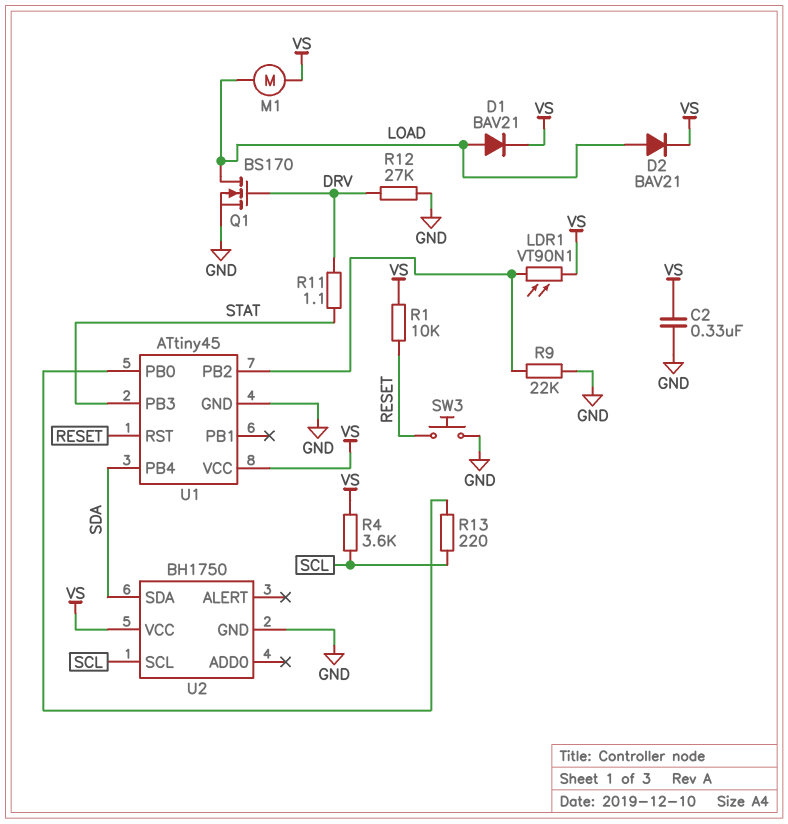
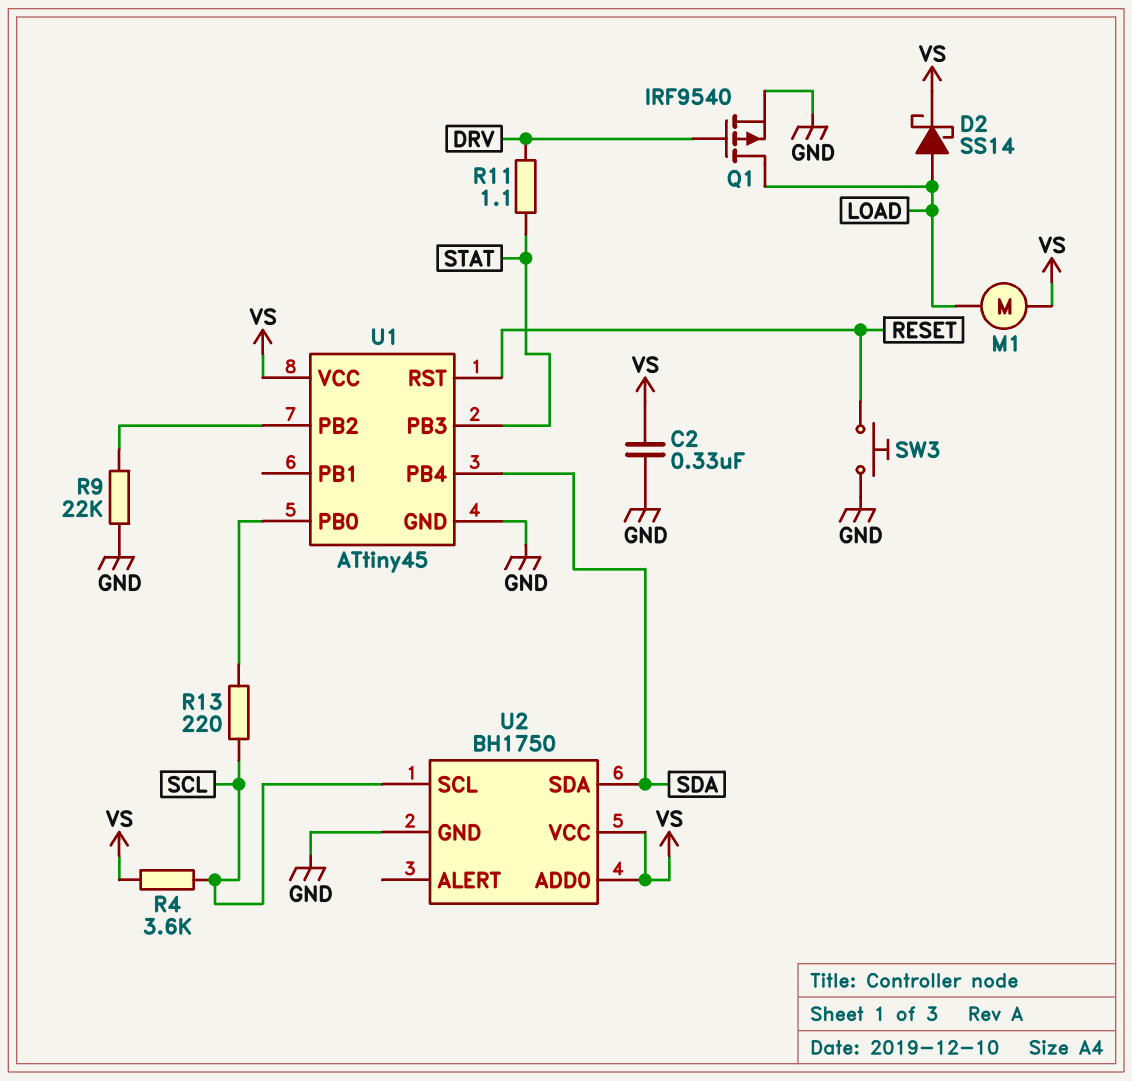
D1: diode BAV21 (A LOAD, K VS) -> none
D2: diode BAV21 (A LOAD, K VS) -> schottky SS14 (A LOAD, K VS)
LDR1: VT90N1 (U1/PB2, VS) -> none
Q1: NMOS BS170 (G DRV, D LOAD, S GND) -> PMOS IRF9540 (G DRV, D LOAD, S GND)
R1: 10k (RESET, VS) -> none
R12: 27k (DRV, GND) -> none
U2 pin ADD0: none -> VS

